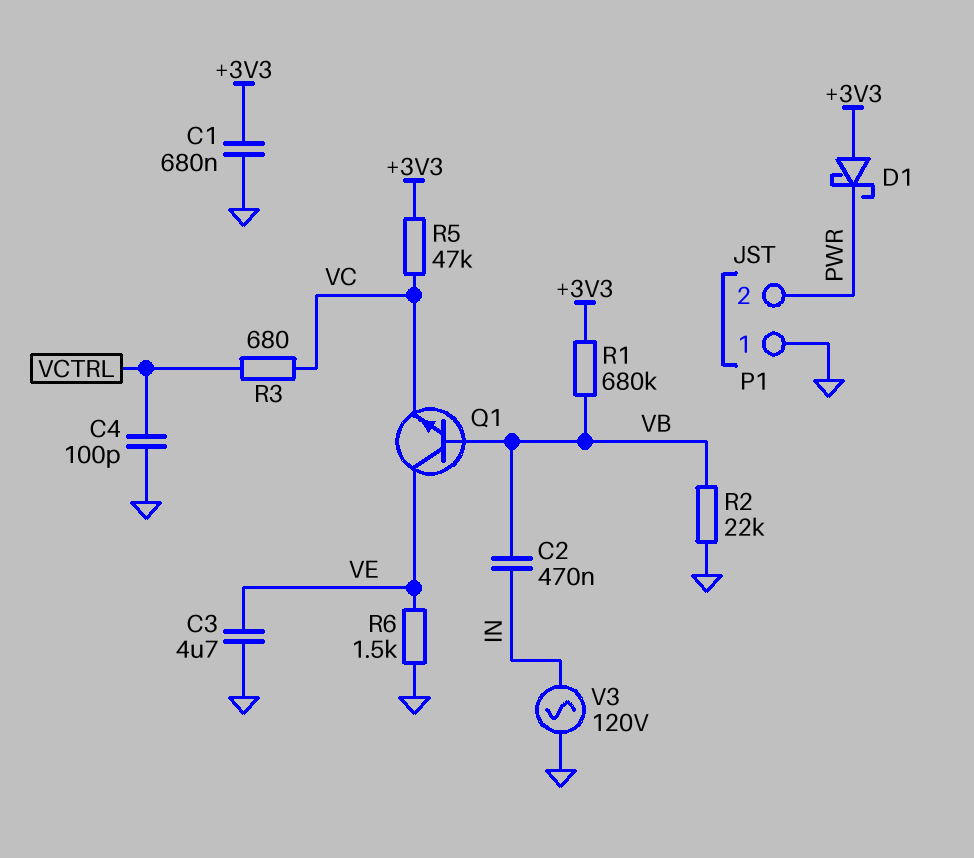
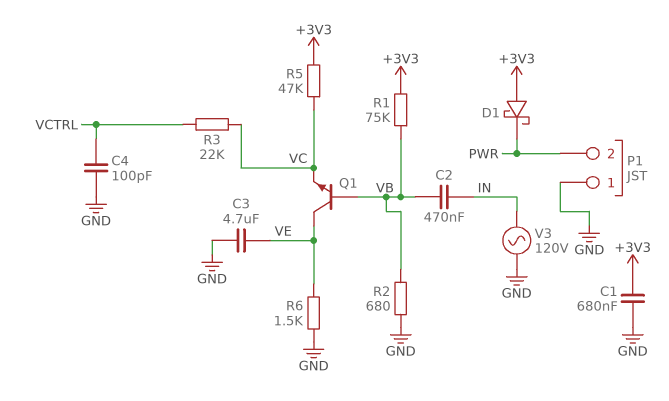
R1: 680k (+3V3, VB) -> 75k (+3V3, VB)
R2: 22k (GND, VB) -> 680 (GND, VB)
R3: 680 (VC, VCTRL) -> 22k (VC, VCTRL)

